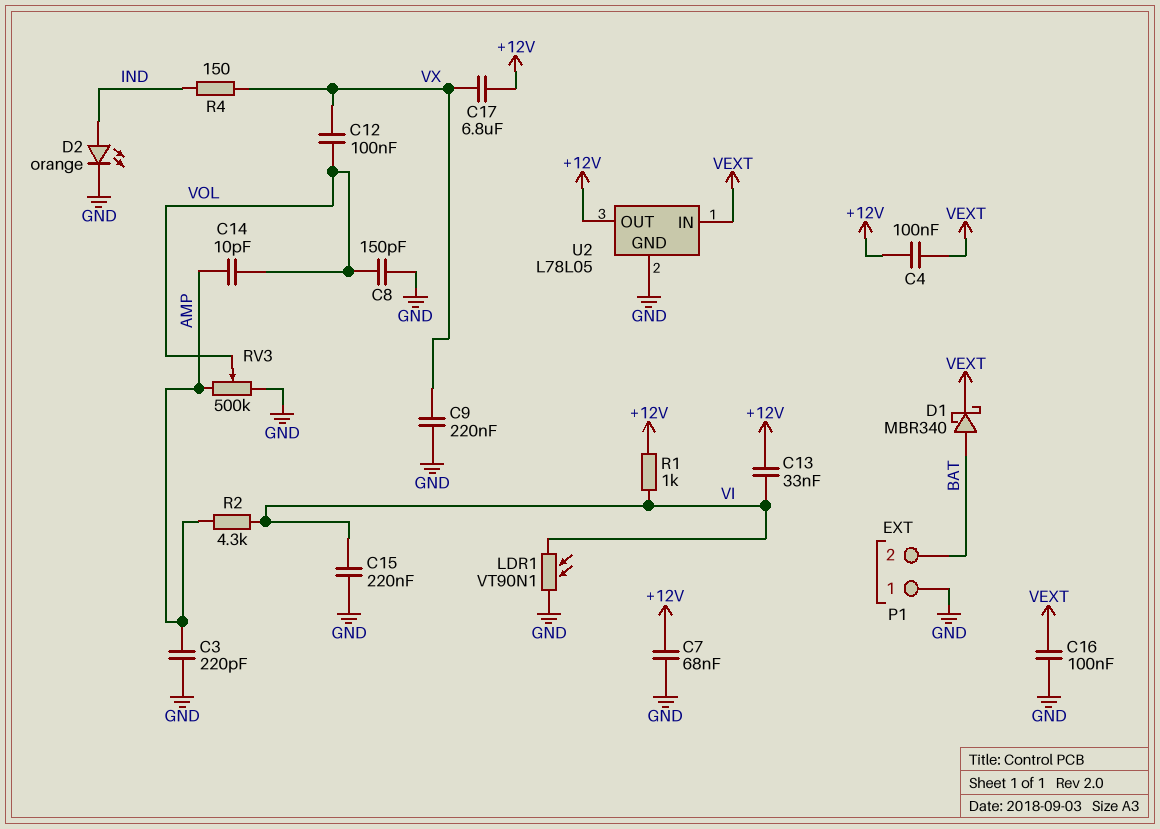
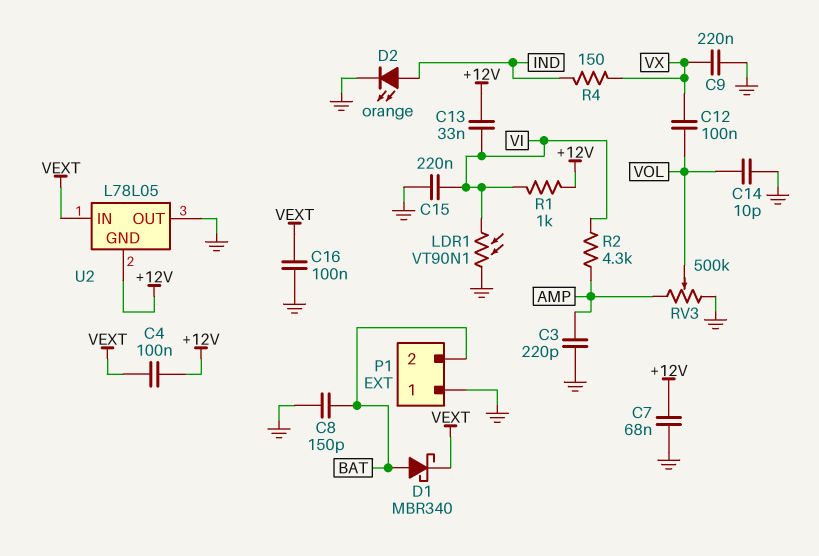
C8: 150pF (GND, VOL) -> 150pF (BAT, GND)
C14: 10pF (AMP, VOL) -> 10pF (GND, VOL)
C17: 6.8uF (+12V, VX) -> none
U2 pin GND: GND -> +12V
U2 pin OUT: +12V -> GND

